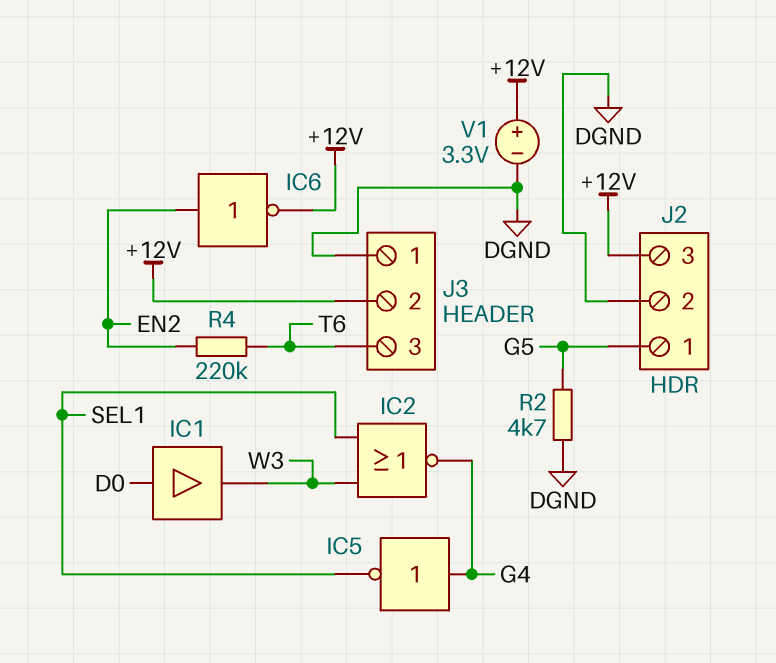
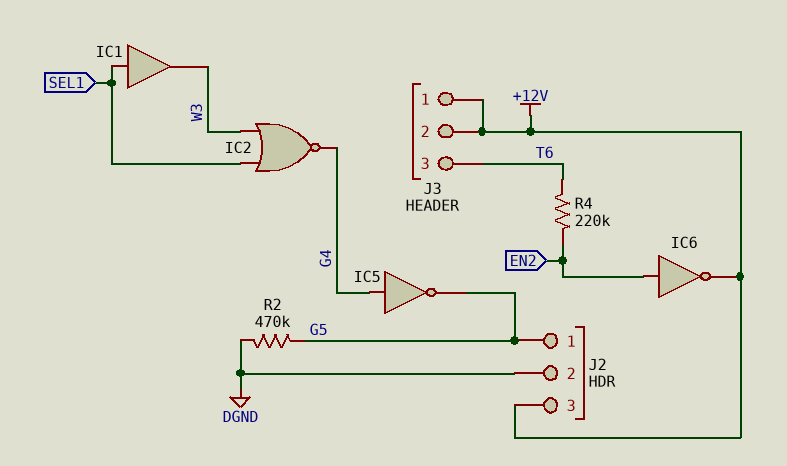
IC1: buffer (in D0, out W3) -> buffer (in SEL1, out W3)
IC5: NOT (in G4, out SEL1) -> NOT (in G4, out G5)
J3 pin 1: DGND -> +12V
R2: 4.7k (DGND, G5) -> 470k (DGND, G5)
V1: 3.3V (plus +12V, minus DGND) -> none

